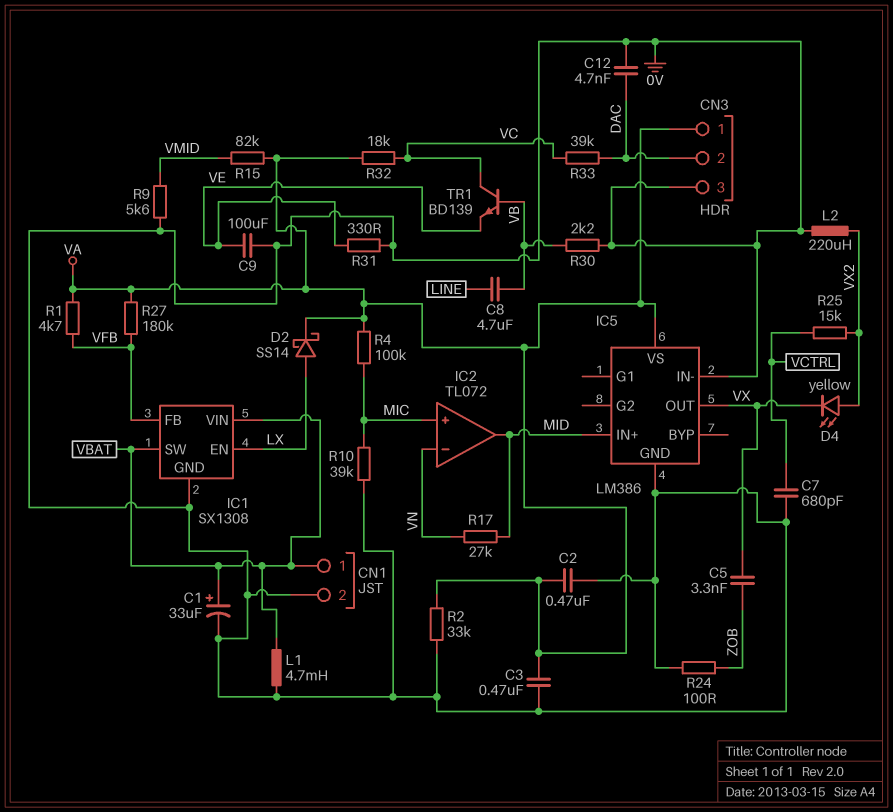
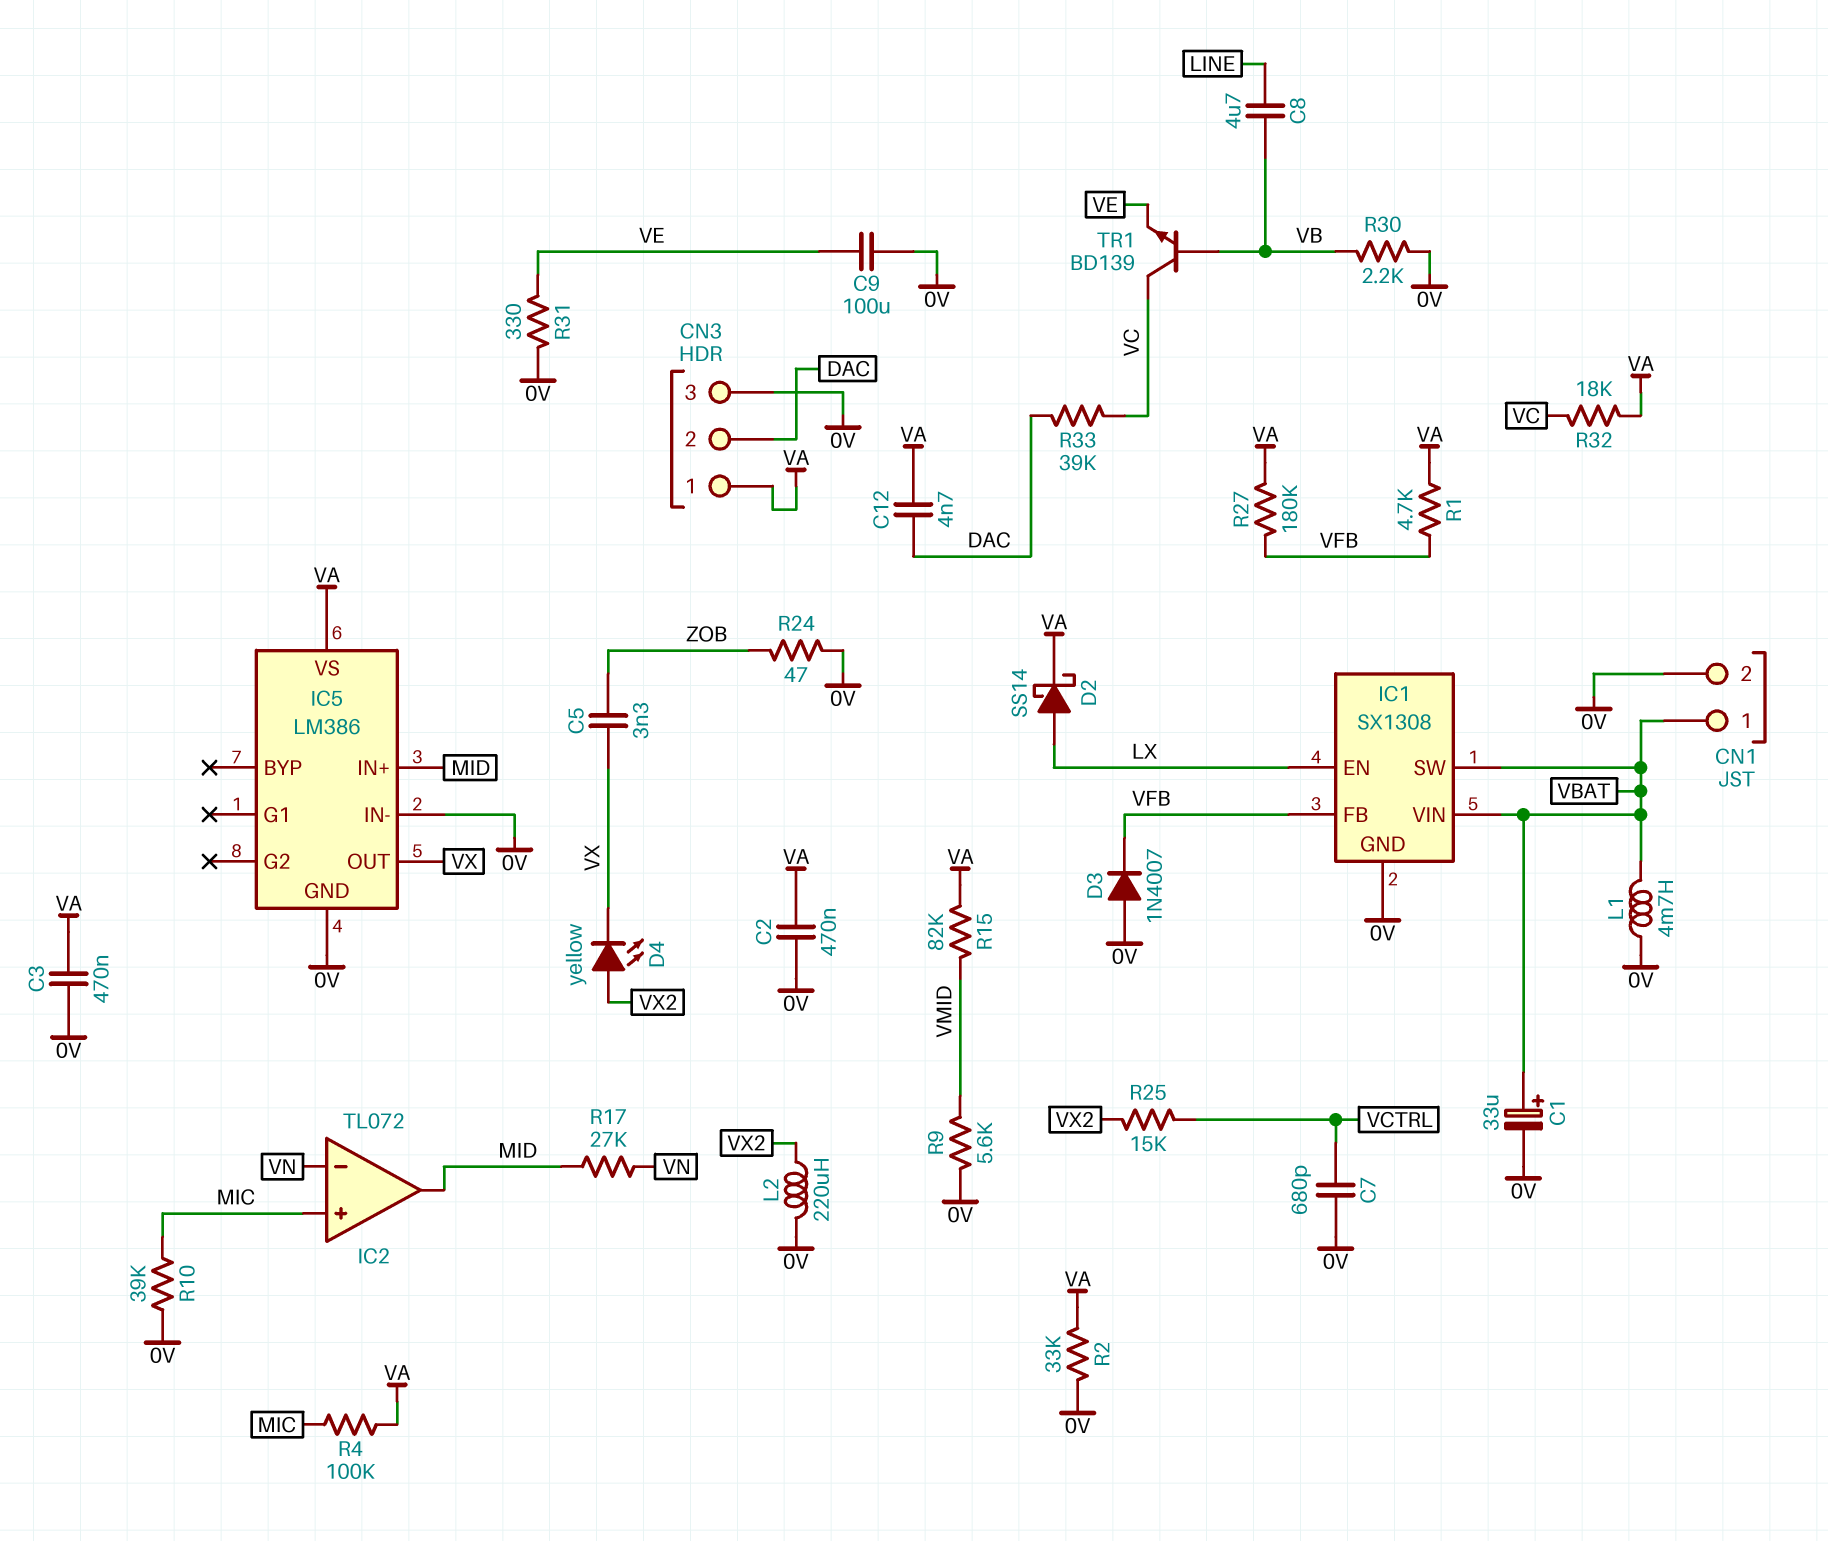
C12: 4.7nF (0V, DAC) -> 4.7nF (DAC, VA)
D3: none -> diode 1N4007 (A 0V, K VFB)
R24: 100 (0V, ZOB) -> 47 (0V, ZOB)

